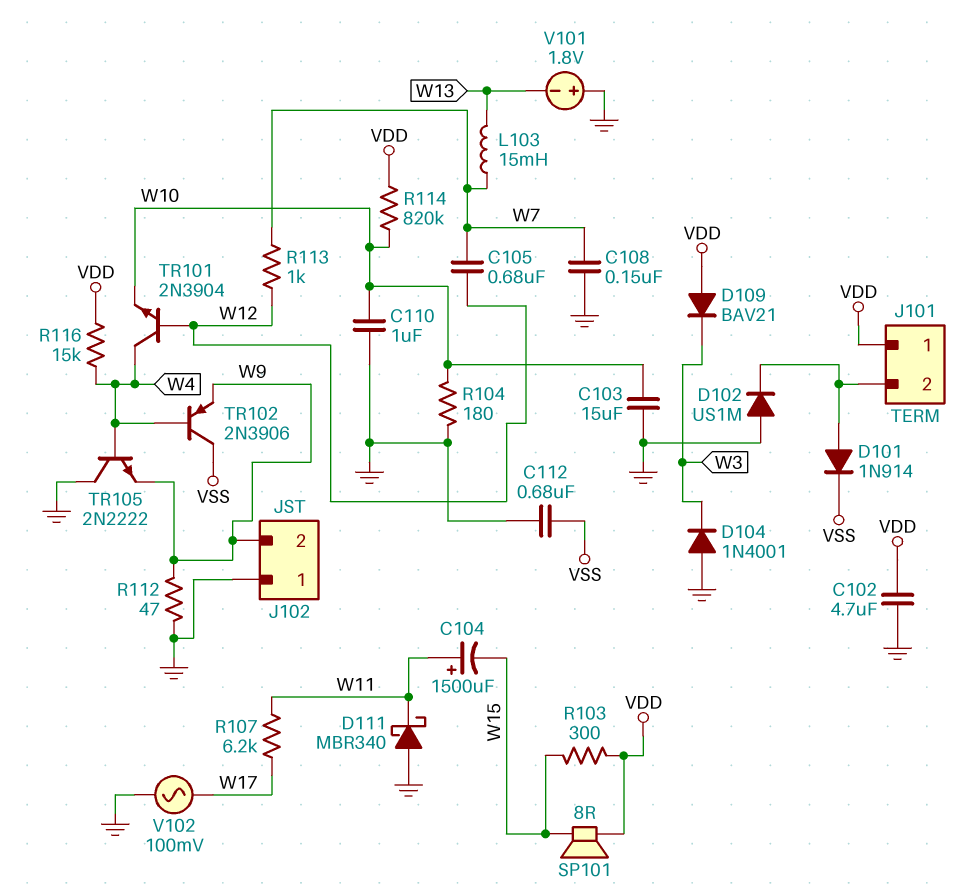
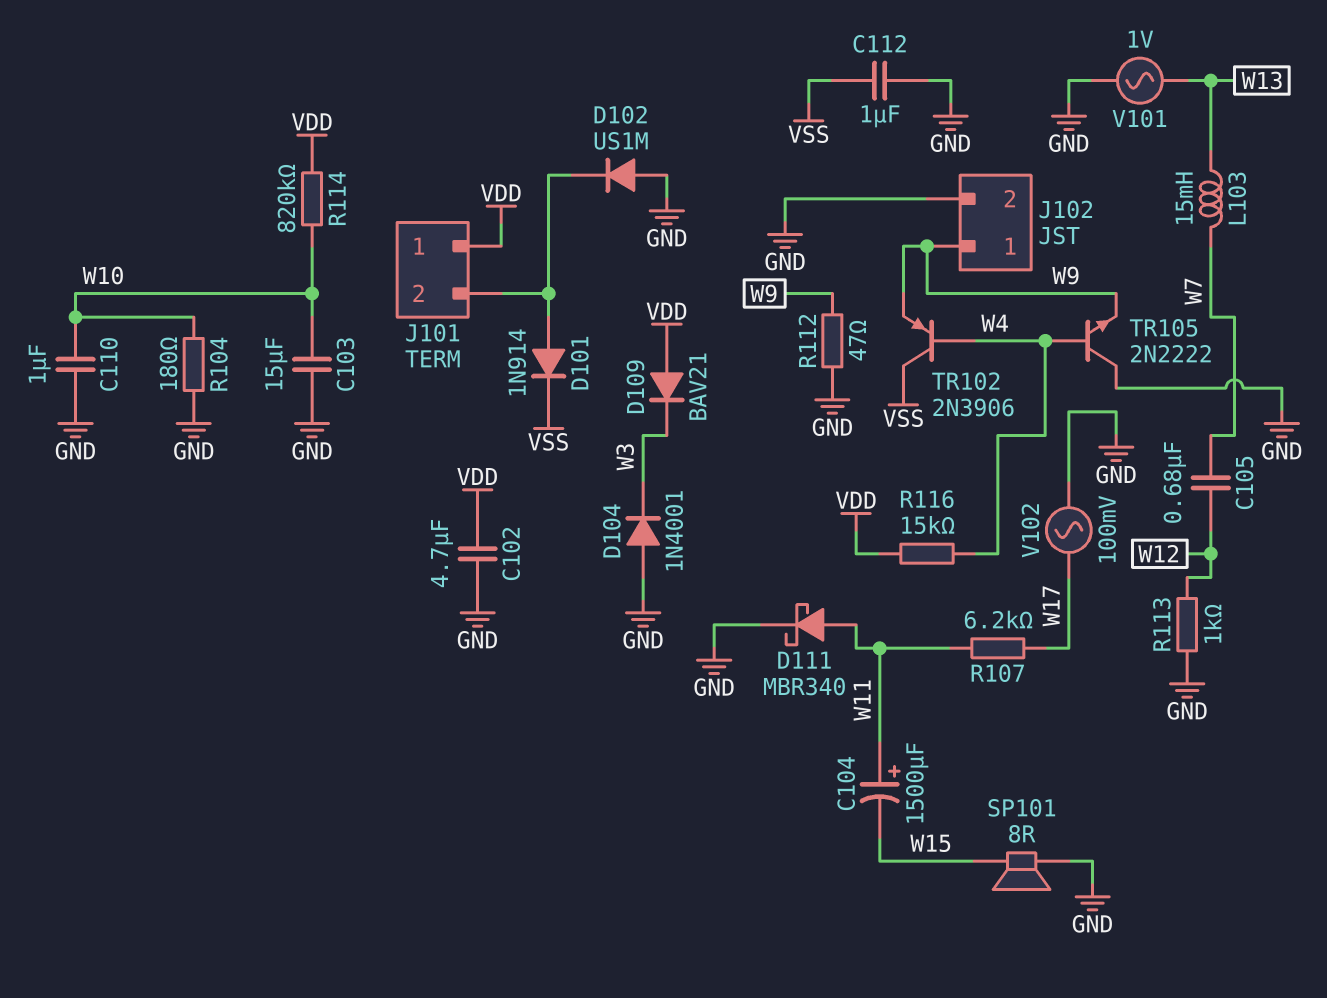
C108: 150nF (GND, W7) -> none
C112: 680nF (GND, VSS) -> 1uF (GND, VSS)
D111: schottky MBR340 (A GND, K W11) -> schottky MBR340 (A W11, K GND)
J102 pin 1: GND -> W9
J102 pin 2: W9 -> GND
R103: 300 (VDD, W15) -> none
R113: 1k (W7, W12) -> 1k (GND, W12)
SP101: speaker 8R (VDD, W15) -> speaker 8R (GND, W15)
TR101: NPN 2N3904 (B W12, C W4, E W10) -> none
V101: 1.8V (plus GND, minus W13) -> AC 1V (GND, W13)

